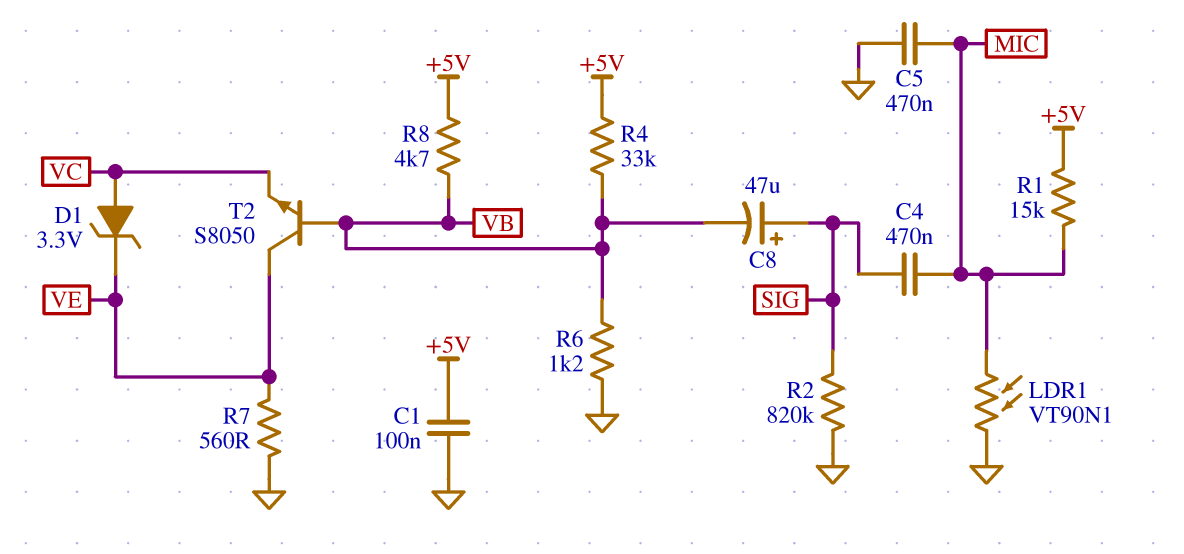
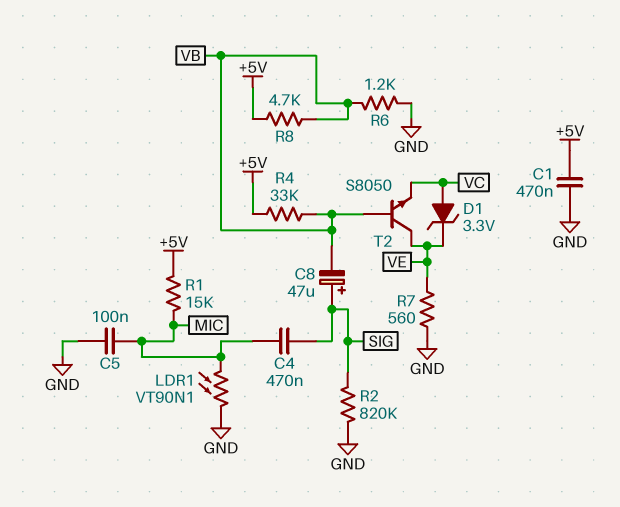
C1: 100nF (+5V, GND) -> 470nF (+5V, GND)
C5: 470nF (GND, MIC) -> 100nF (GND, MIC)

